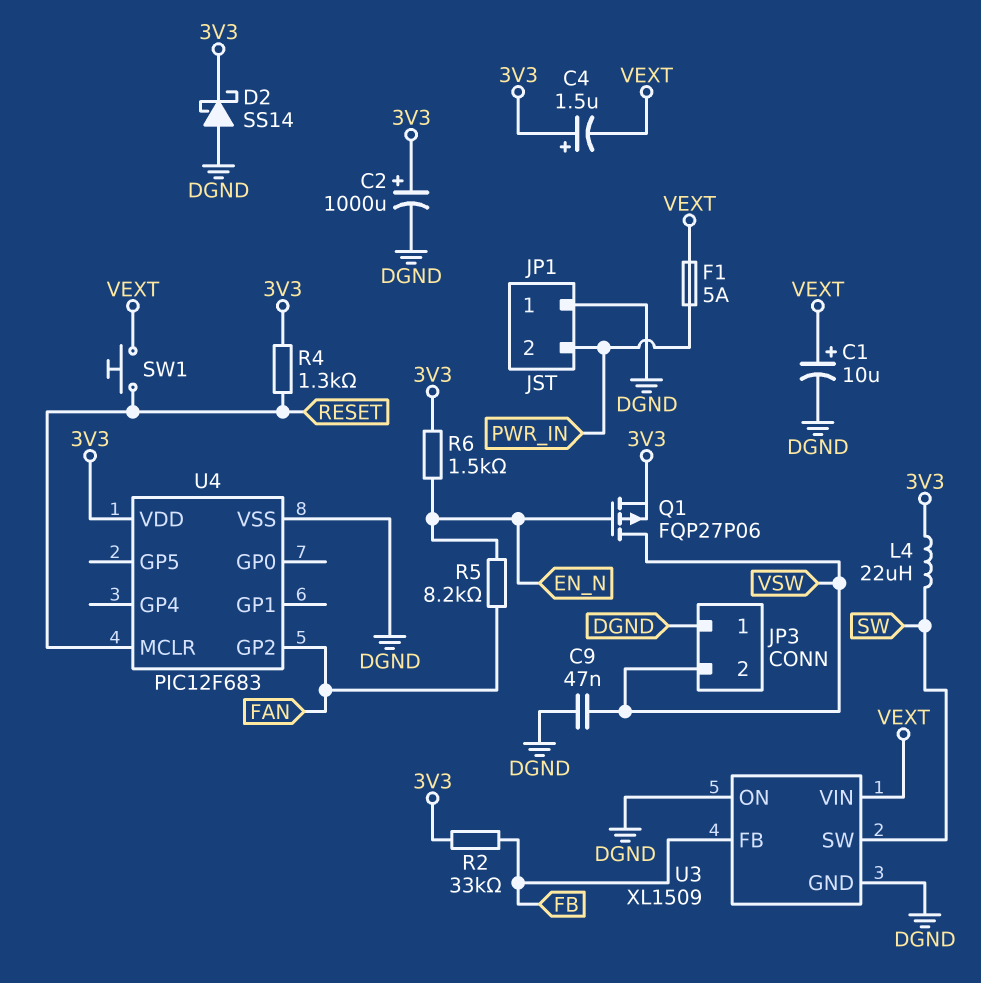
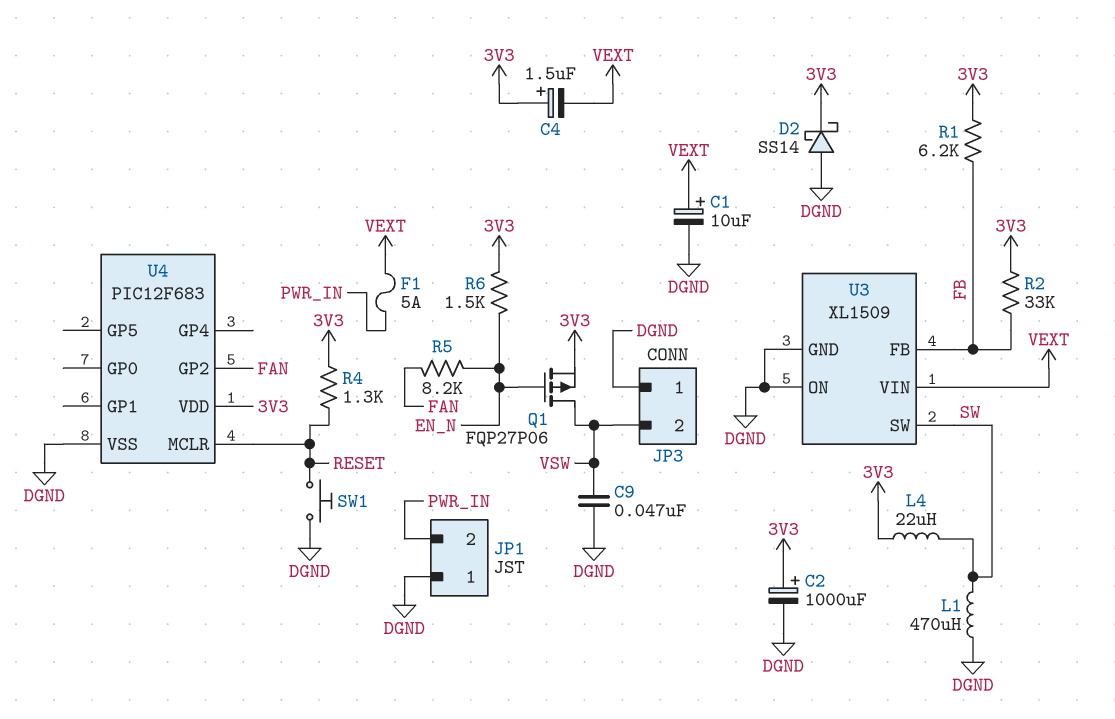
L1: none -> 470uH (DGND, SW)
R1: none -> 6.2k (3V3, FB)
SW1: button (RESET, VEXT) -> button (DGND, RESET)

